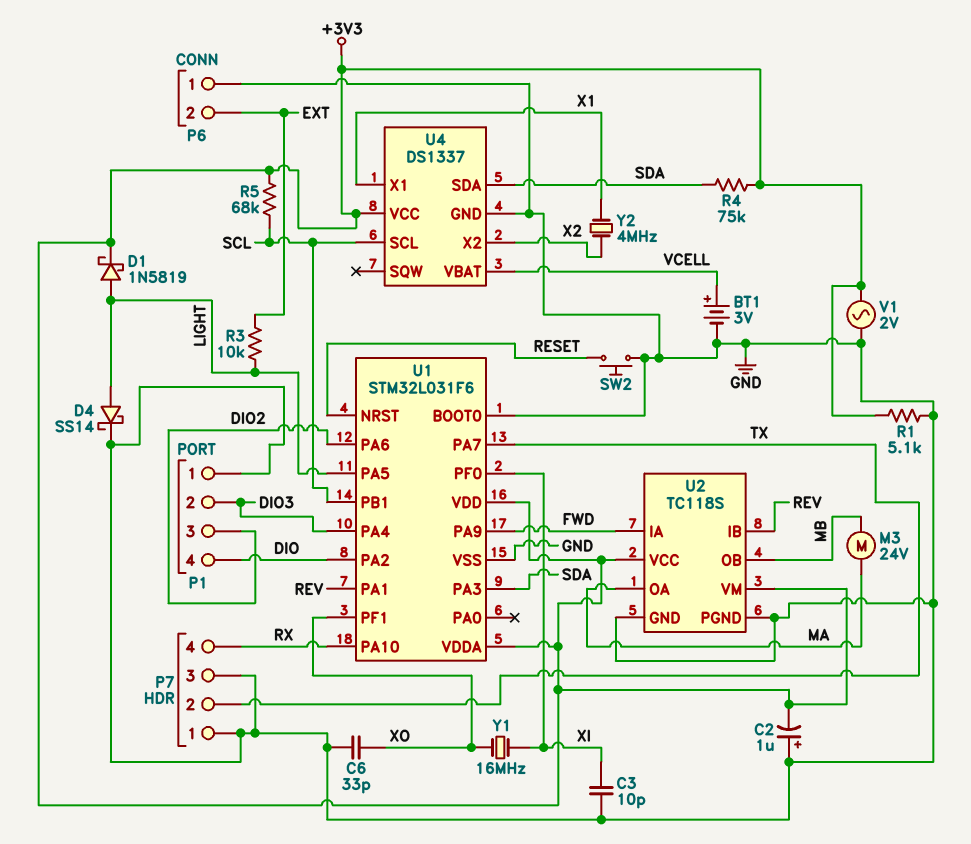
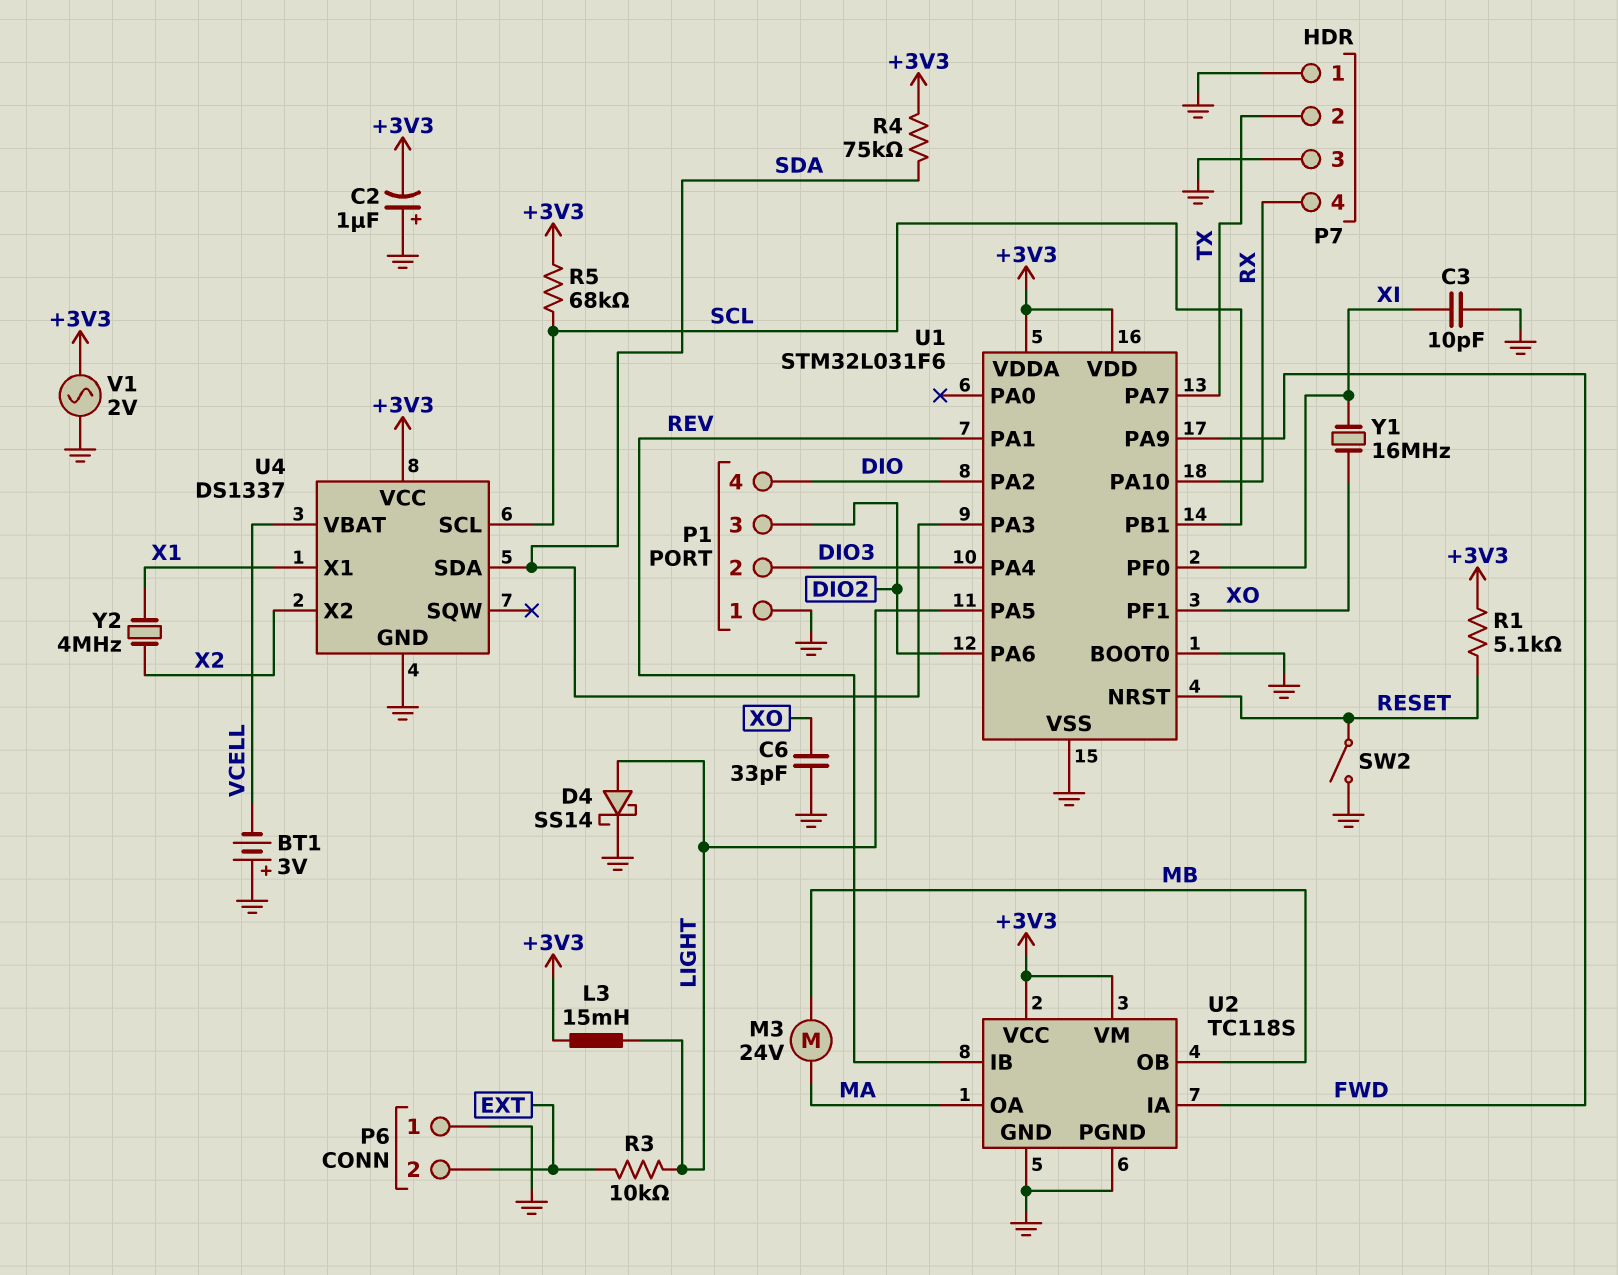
BT1: 3V (plus VCELL, minus GND) -> 3V (plus GND, minus VCELL)
D1: schottky 1N5819 (A LIGHT, K +3V3) -> none
L3: none -> 15mH (+3V3, LIGHT)
R1: 5.1k (+3V3, GND) -> 5.1k (+3V3, RESET)
SW2: button (GND, RESET) -> switch (GND, RESET)

